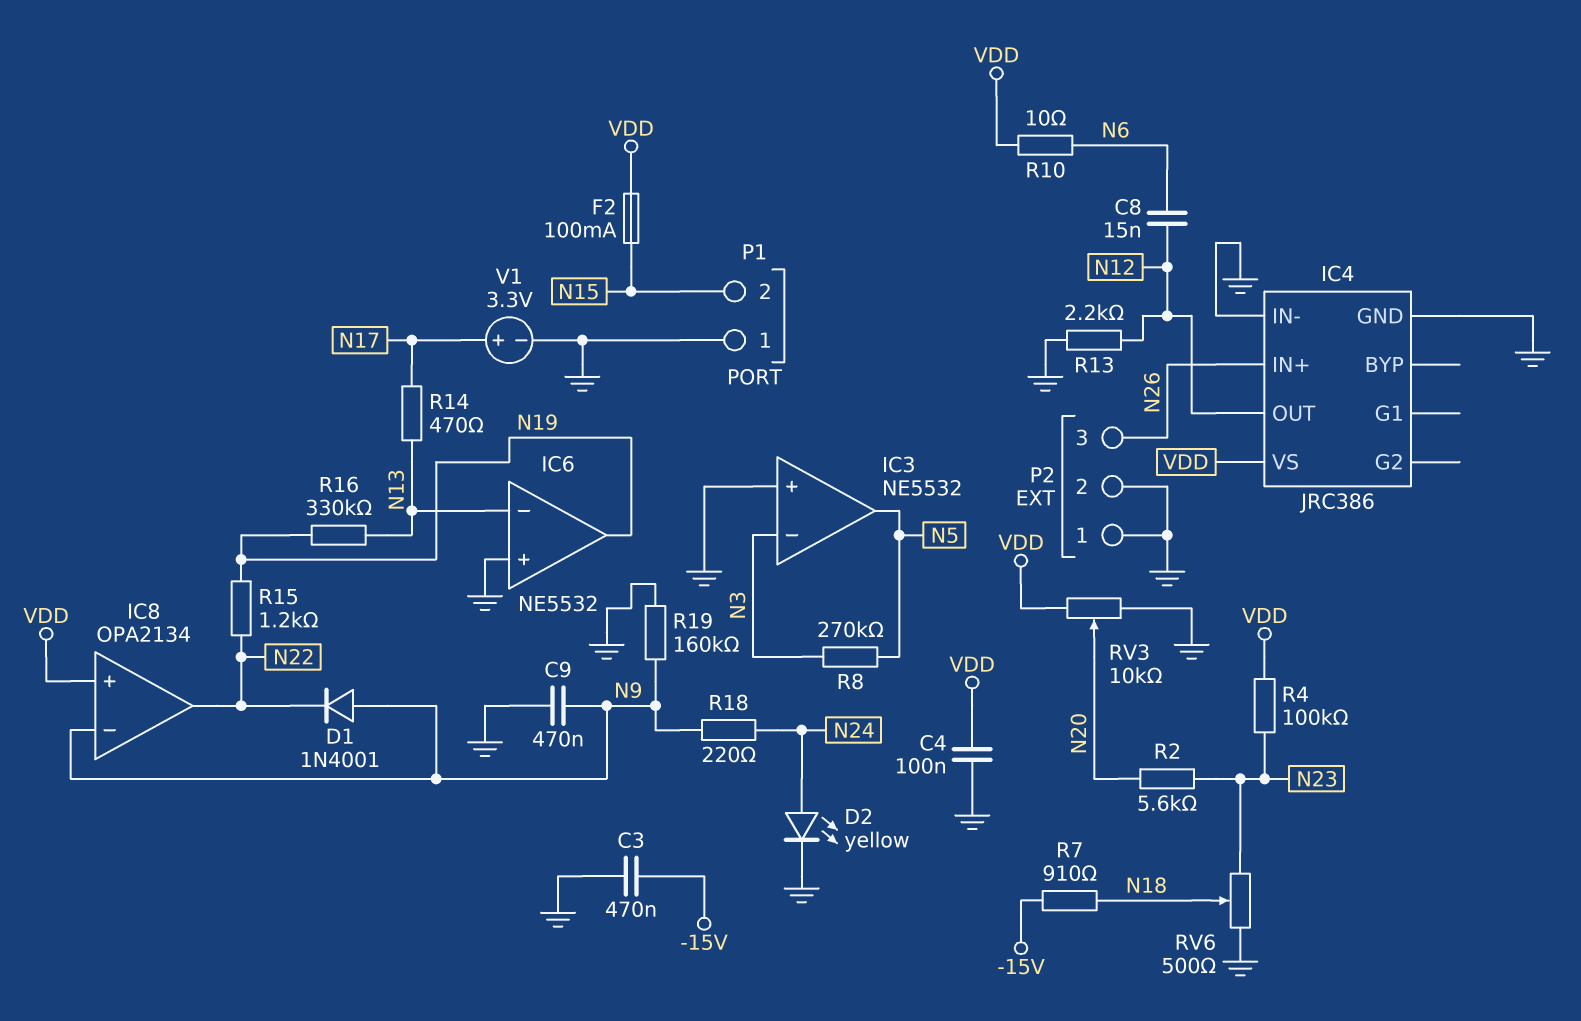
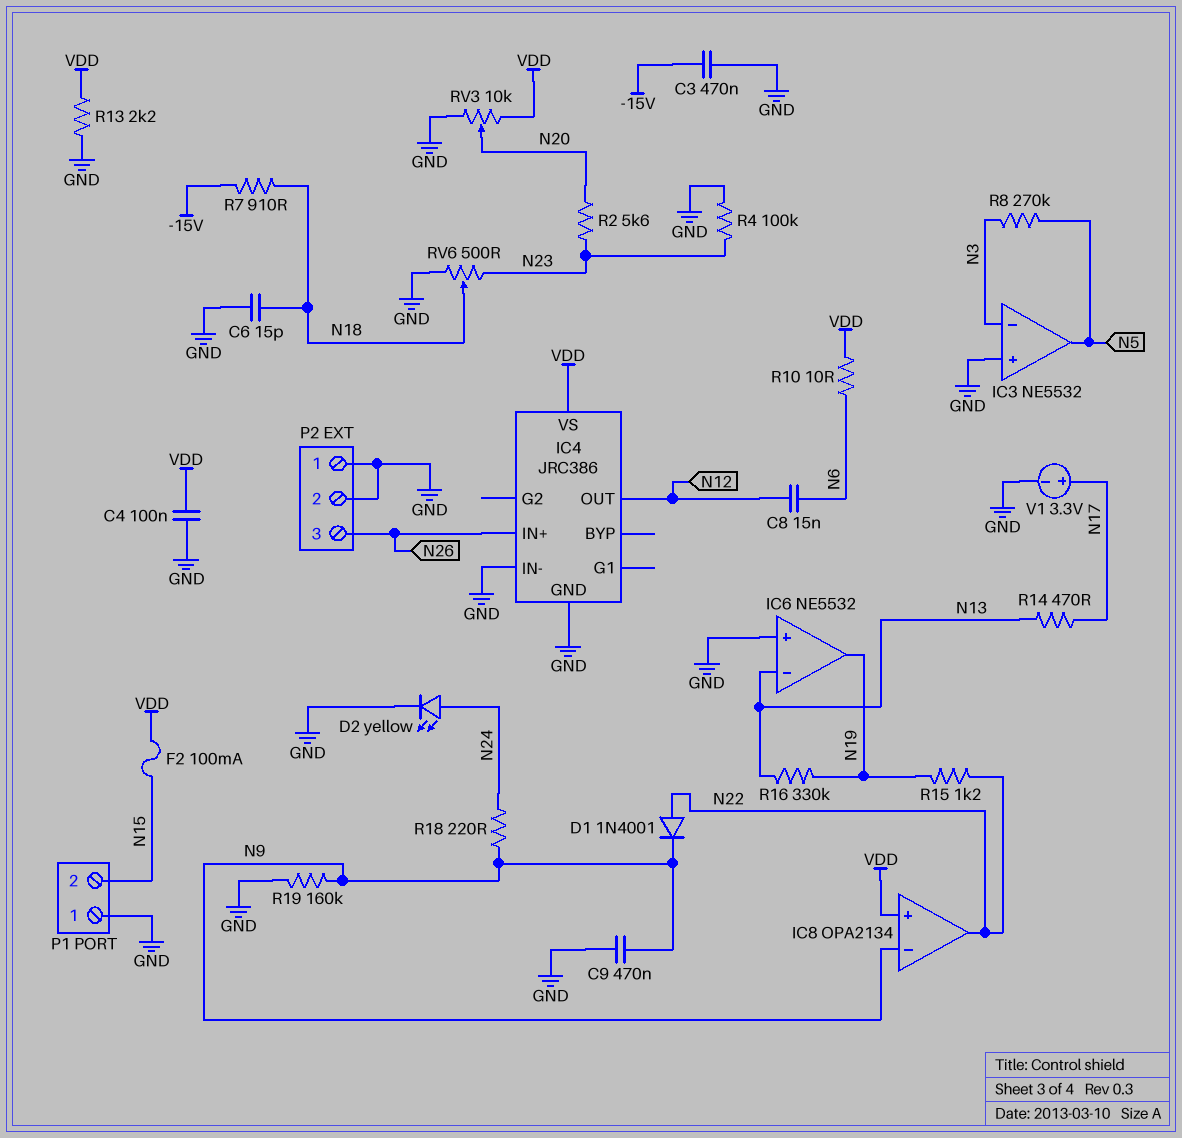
C6: none -> 15pF (GND, N18)
D1: diode 1N4001 (A N9, K N22) -> diode 1N4001 (A N22, K N9)
R4: 100k (N23, VDD) -> 100k (GND, N23)
R13: 2.2k (GND, N12) -> 2.2k (GND, VDD)

